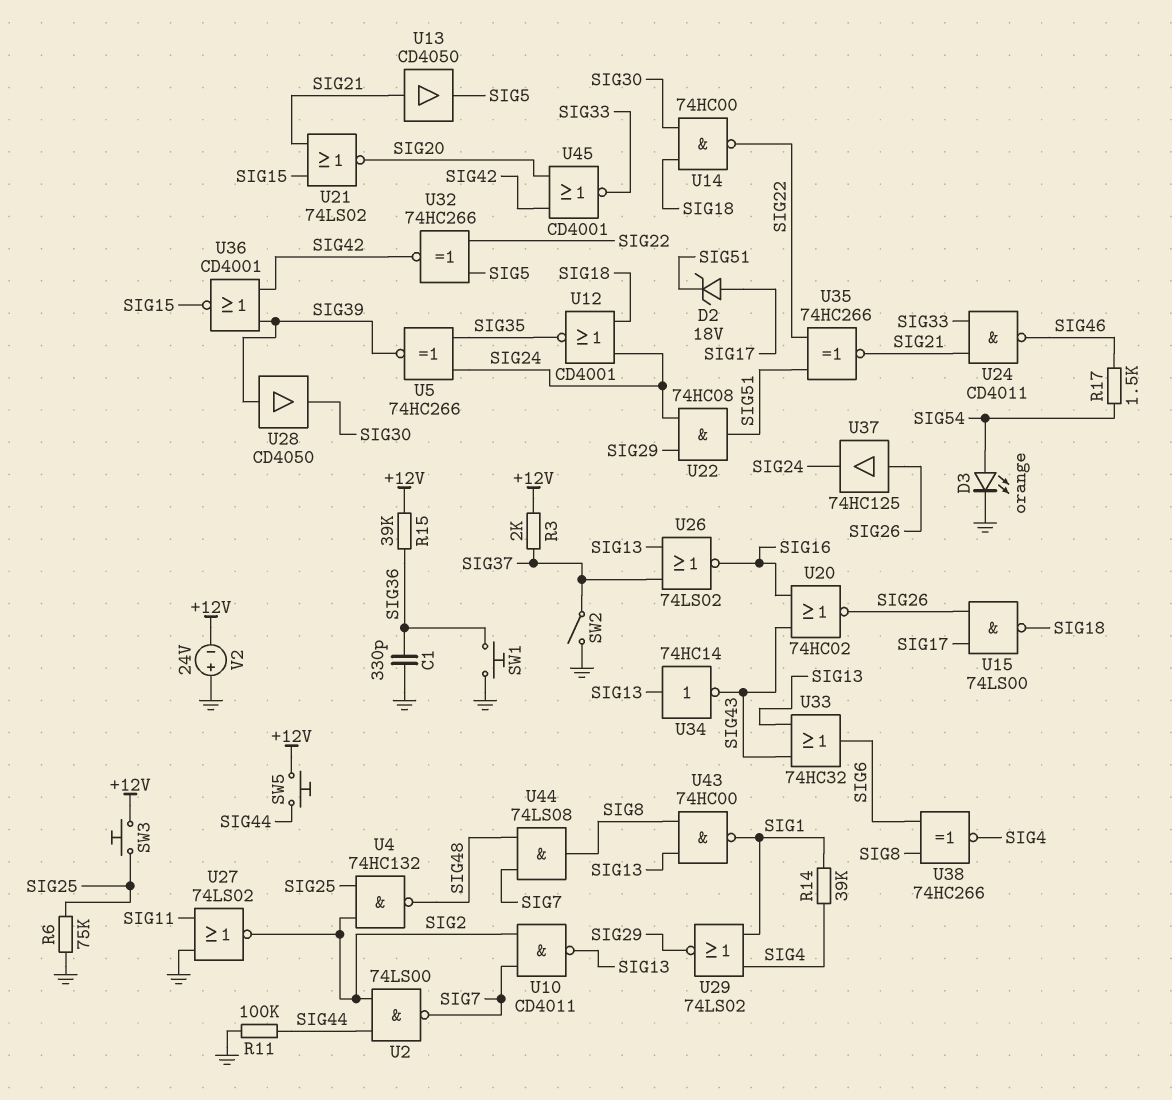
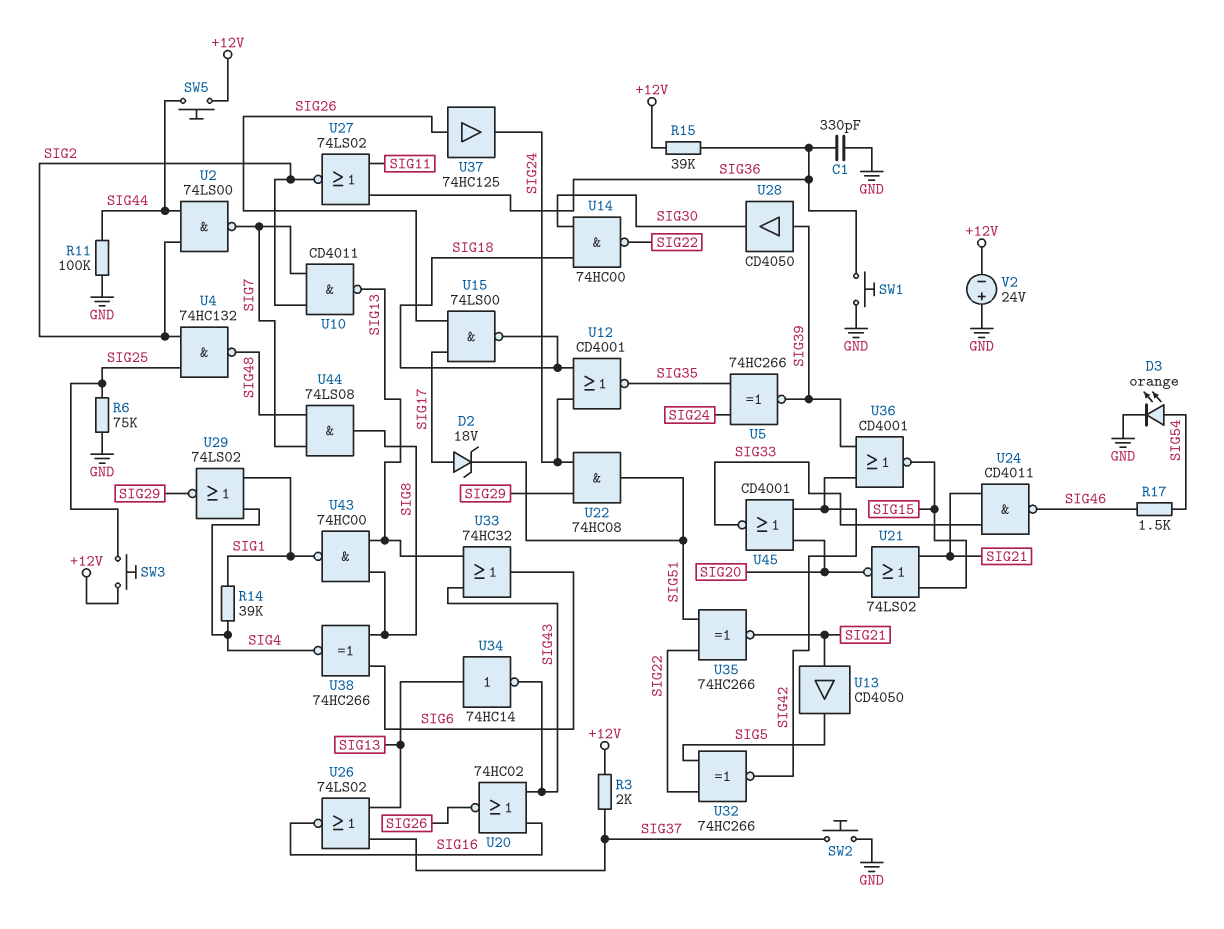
SW2: switch (GND, SIG37) -> button (GND, SIG37)
U27: NOR 74LS02 (in GND, in SIG11, out SIG2) -> NOR 74LS02 (in SIG11, in SIG36, out SIG2)

